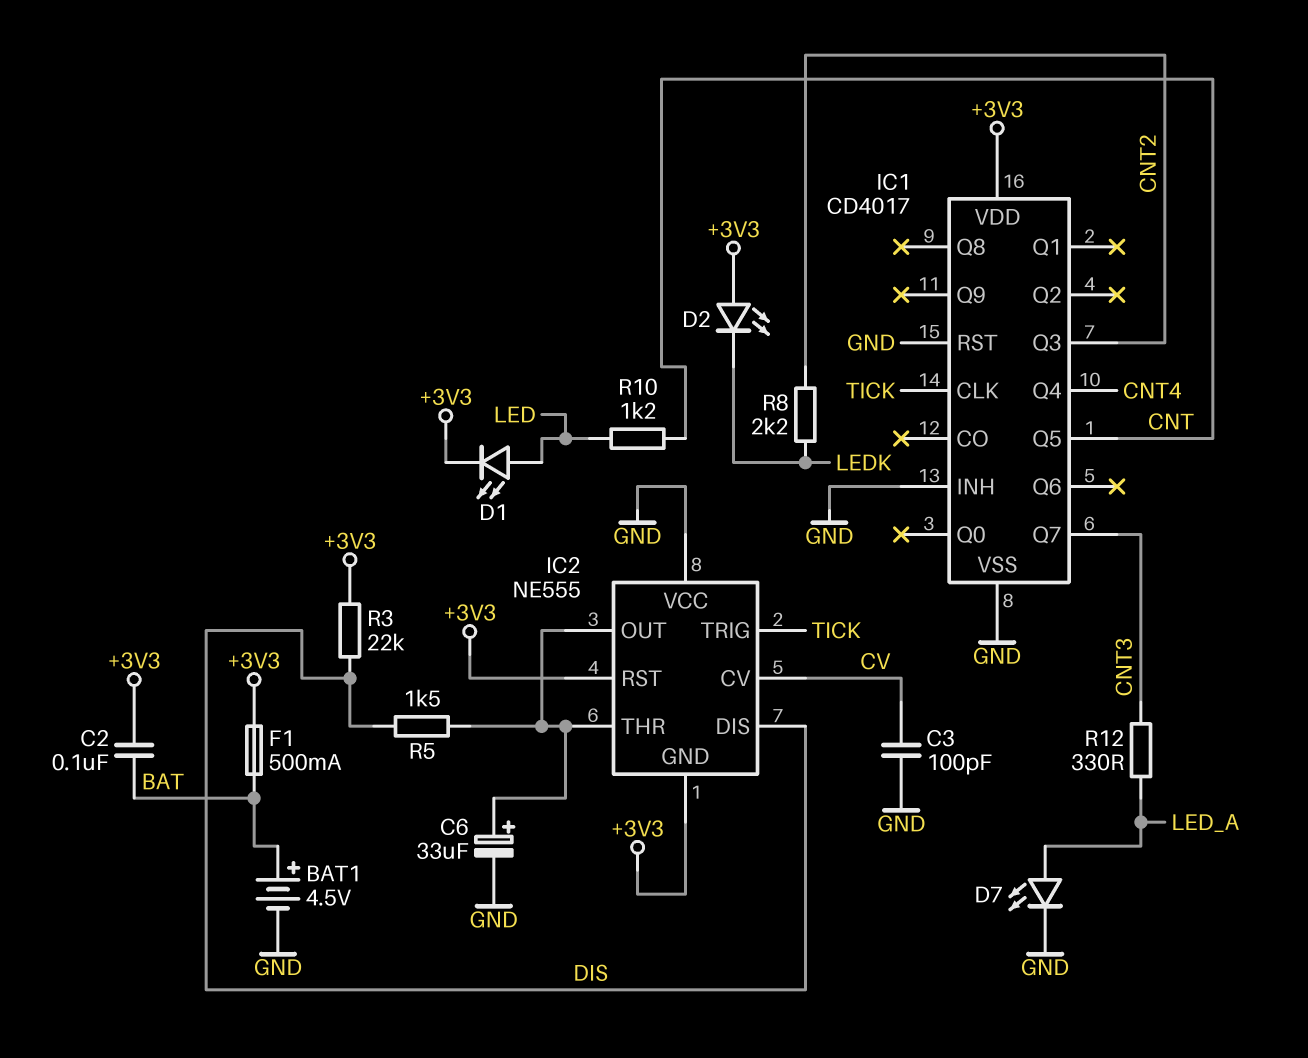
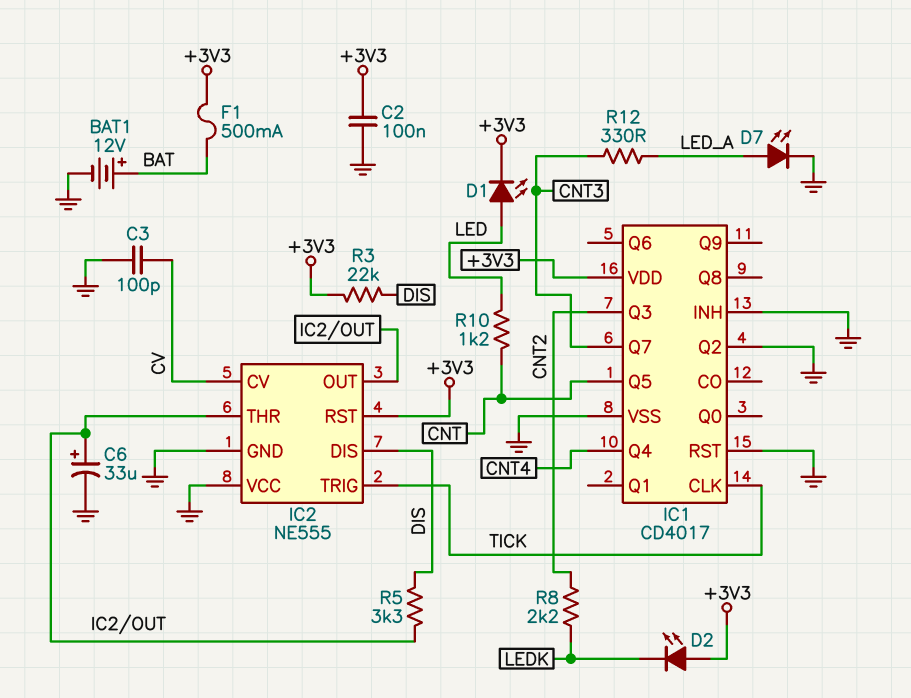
BAT1: 4.5V (plus BAT, minus GND) -> 12V (plus BAT, minus GND)
C2: 100nF (+3V3, BAT) -> 100nF (+3V3, GND)
IC1 pin Q2: none -> GND
IC2 pin GND: +3V3 -> GND
R5: 1.5k (DIS, IC2/OUT) -> 3.3k (DIS, IC2/OUT)

